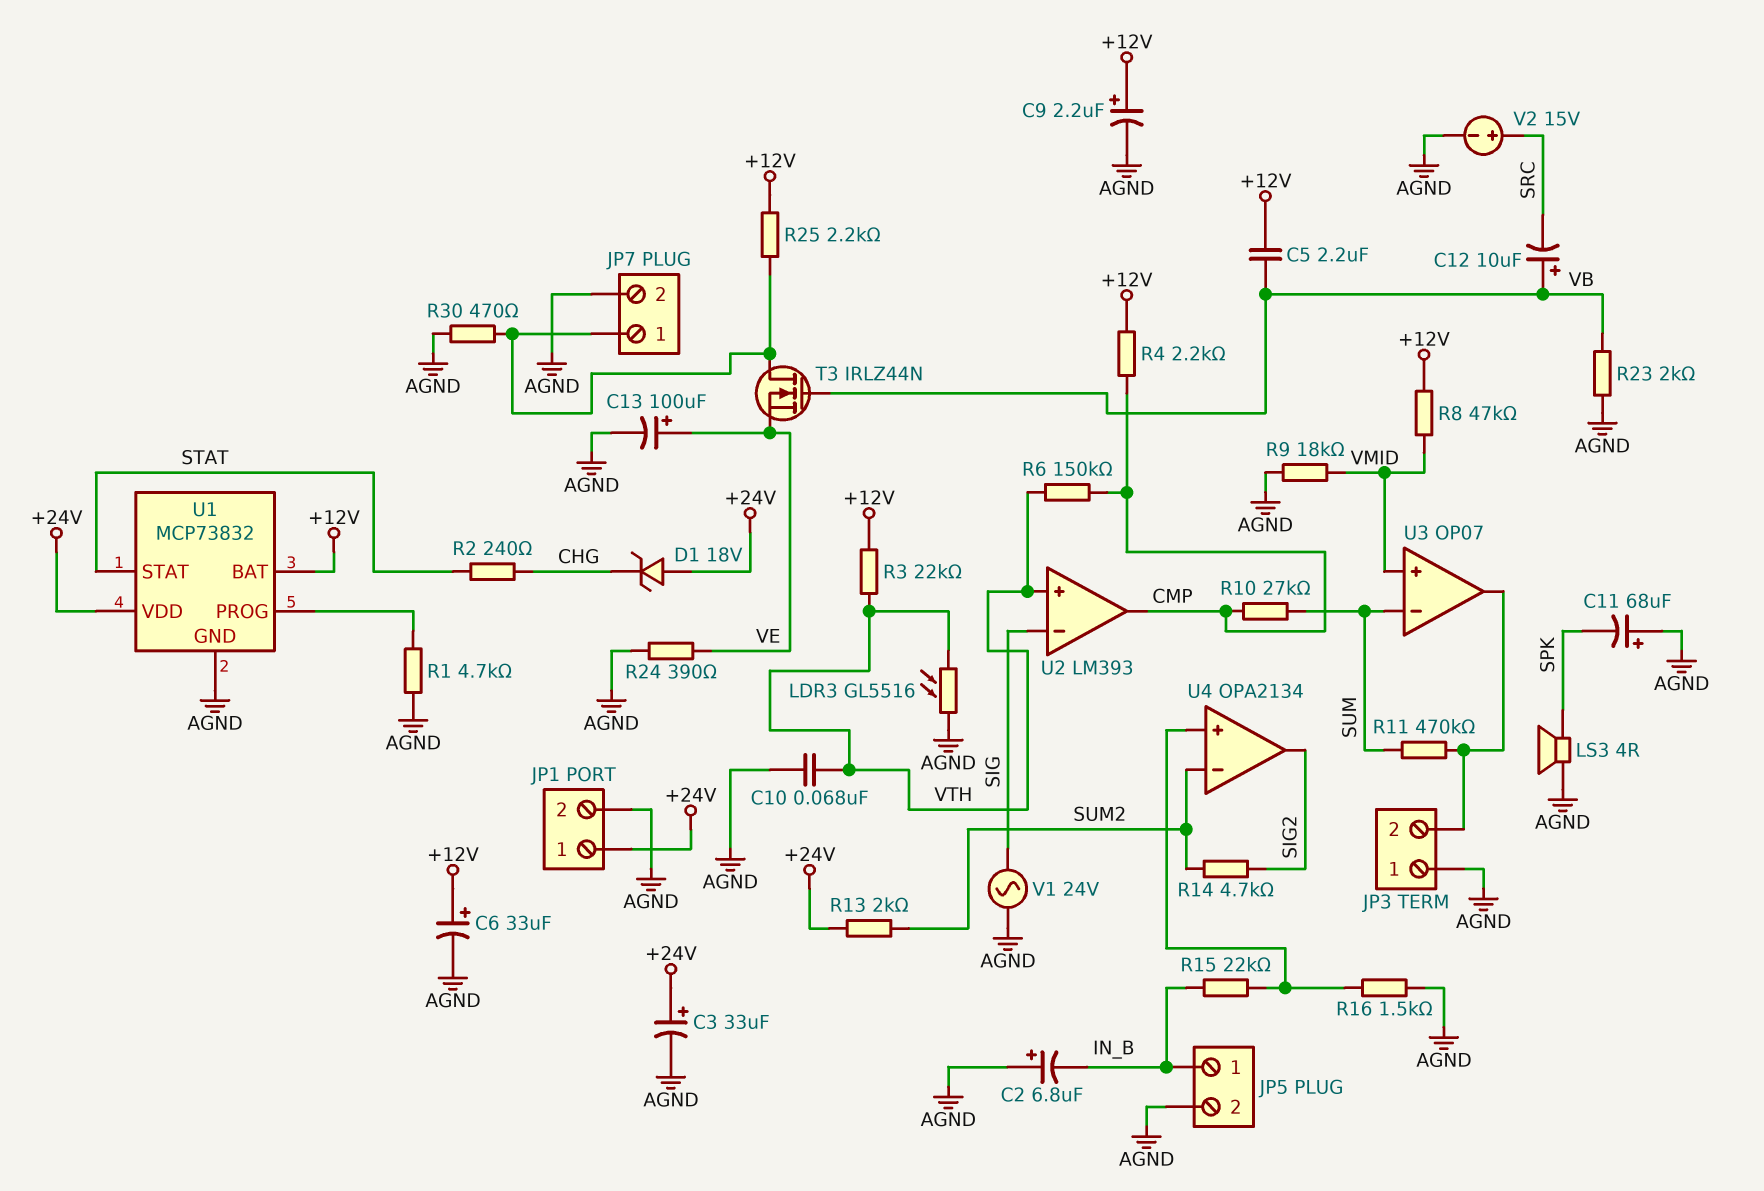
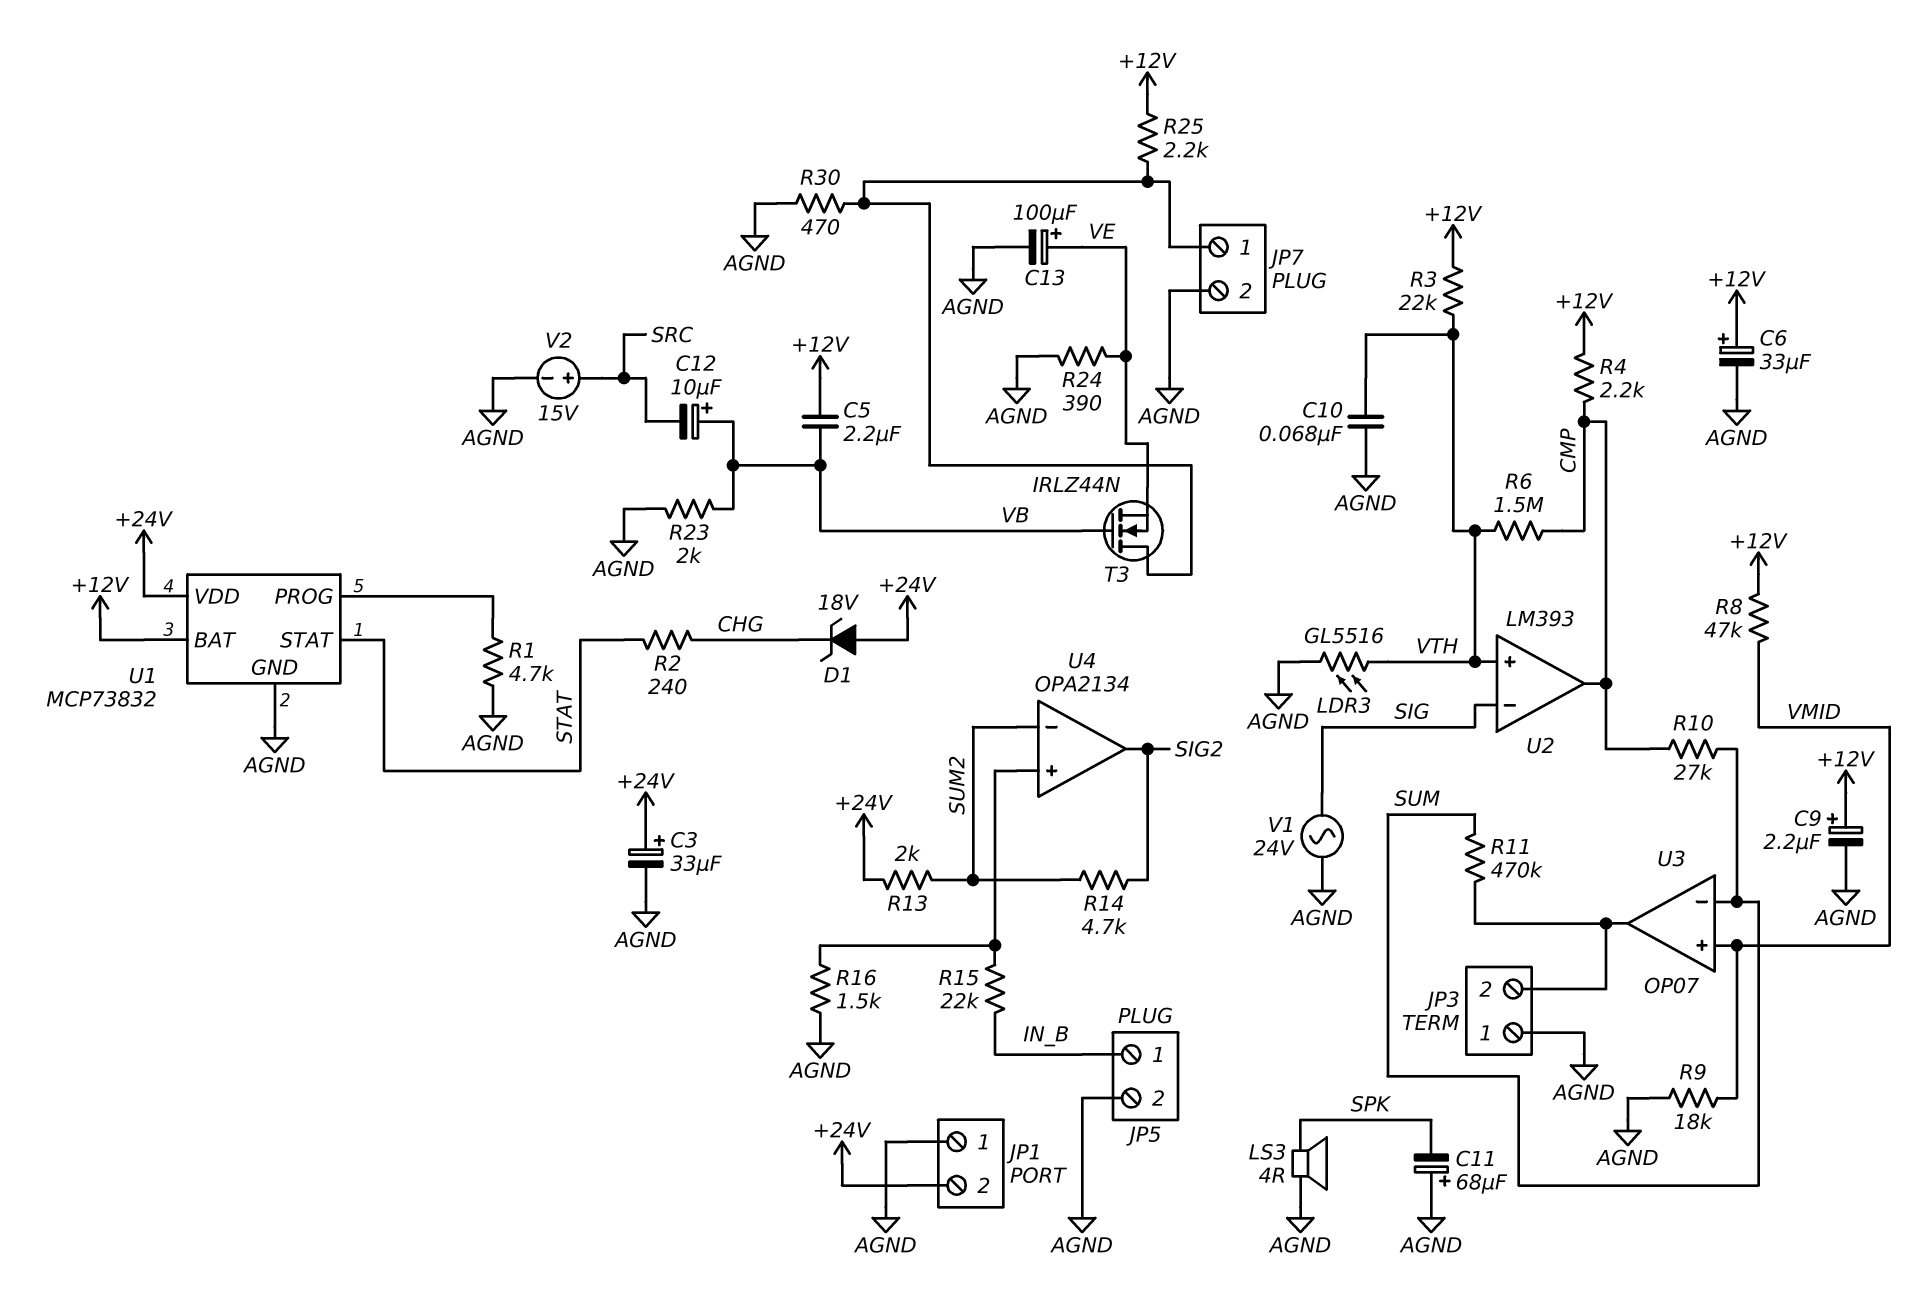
C2: 6.8uF (plus AGND, minus IN_B) -> none
JP1 pin 1: +24V -> AGND
JP1 pin 2: AGND -> +24V
R6: 150k (CMP, VTH) -> 1.5M (CMP, VTH)

